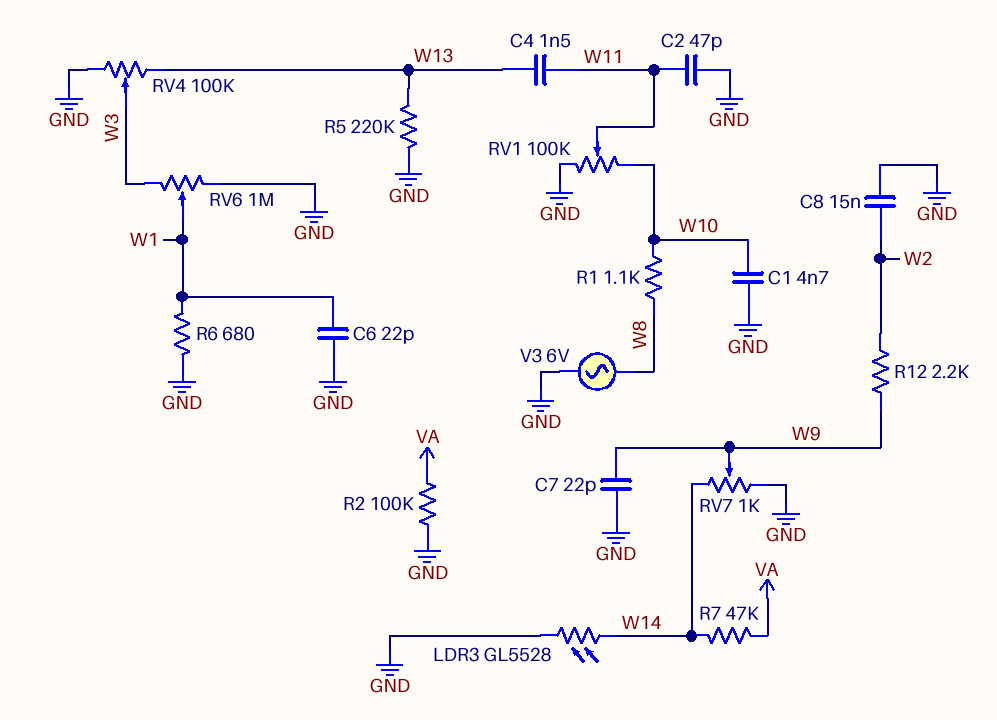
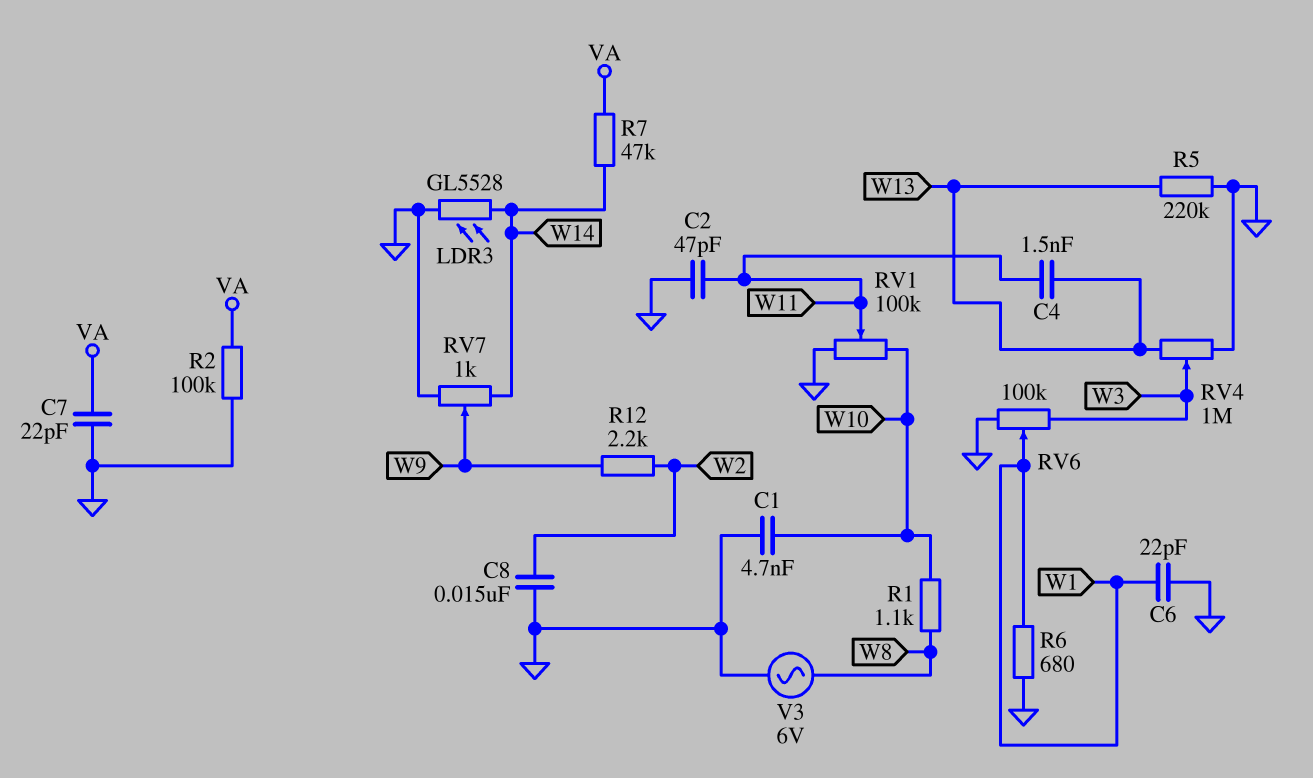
C7: 22pF (GND, W9) -> 22pF (GND, VA)
RV4: 100k (GND, W13, wiper W3) -> 1M (GND, W13, wiper W3)
RV6: 1M (GND, W3, wiper W1) -> 100k (GND, W3, wiper W1)

